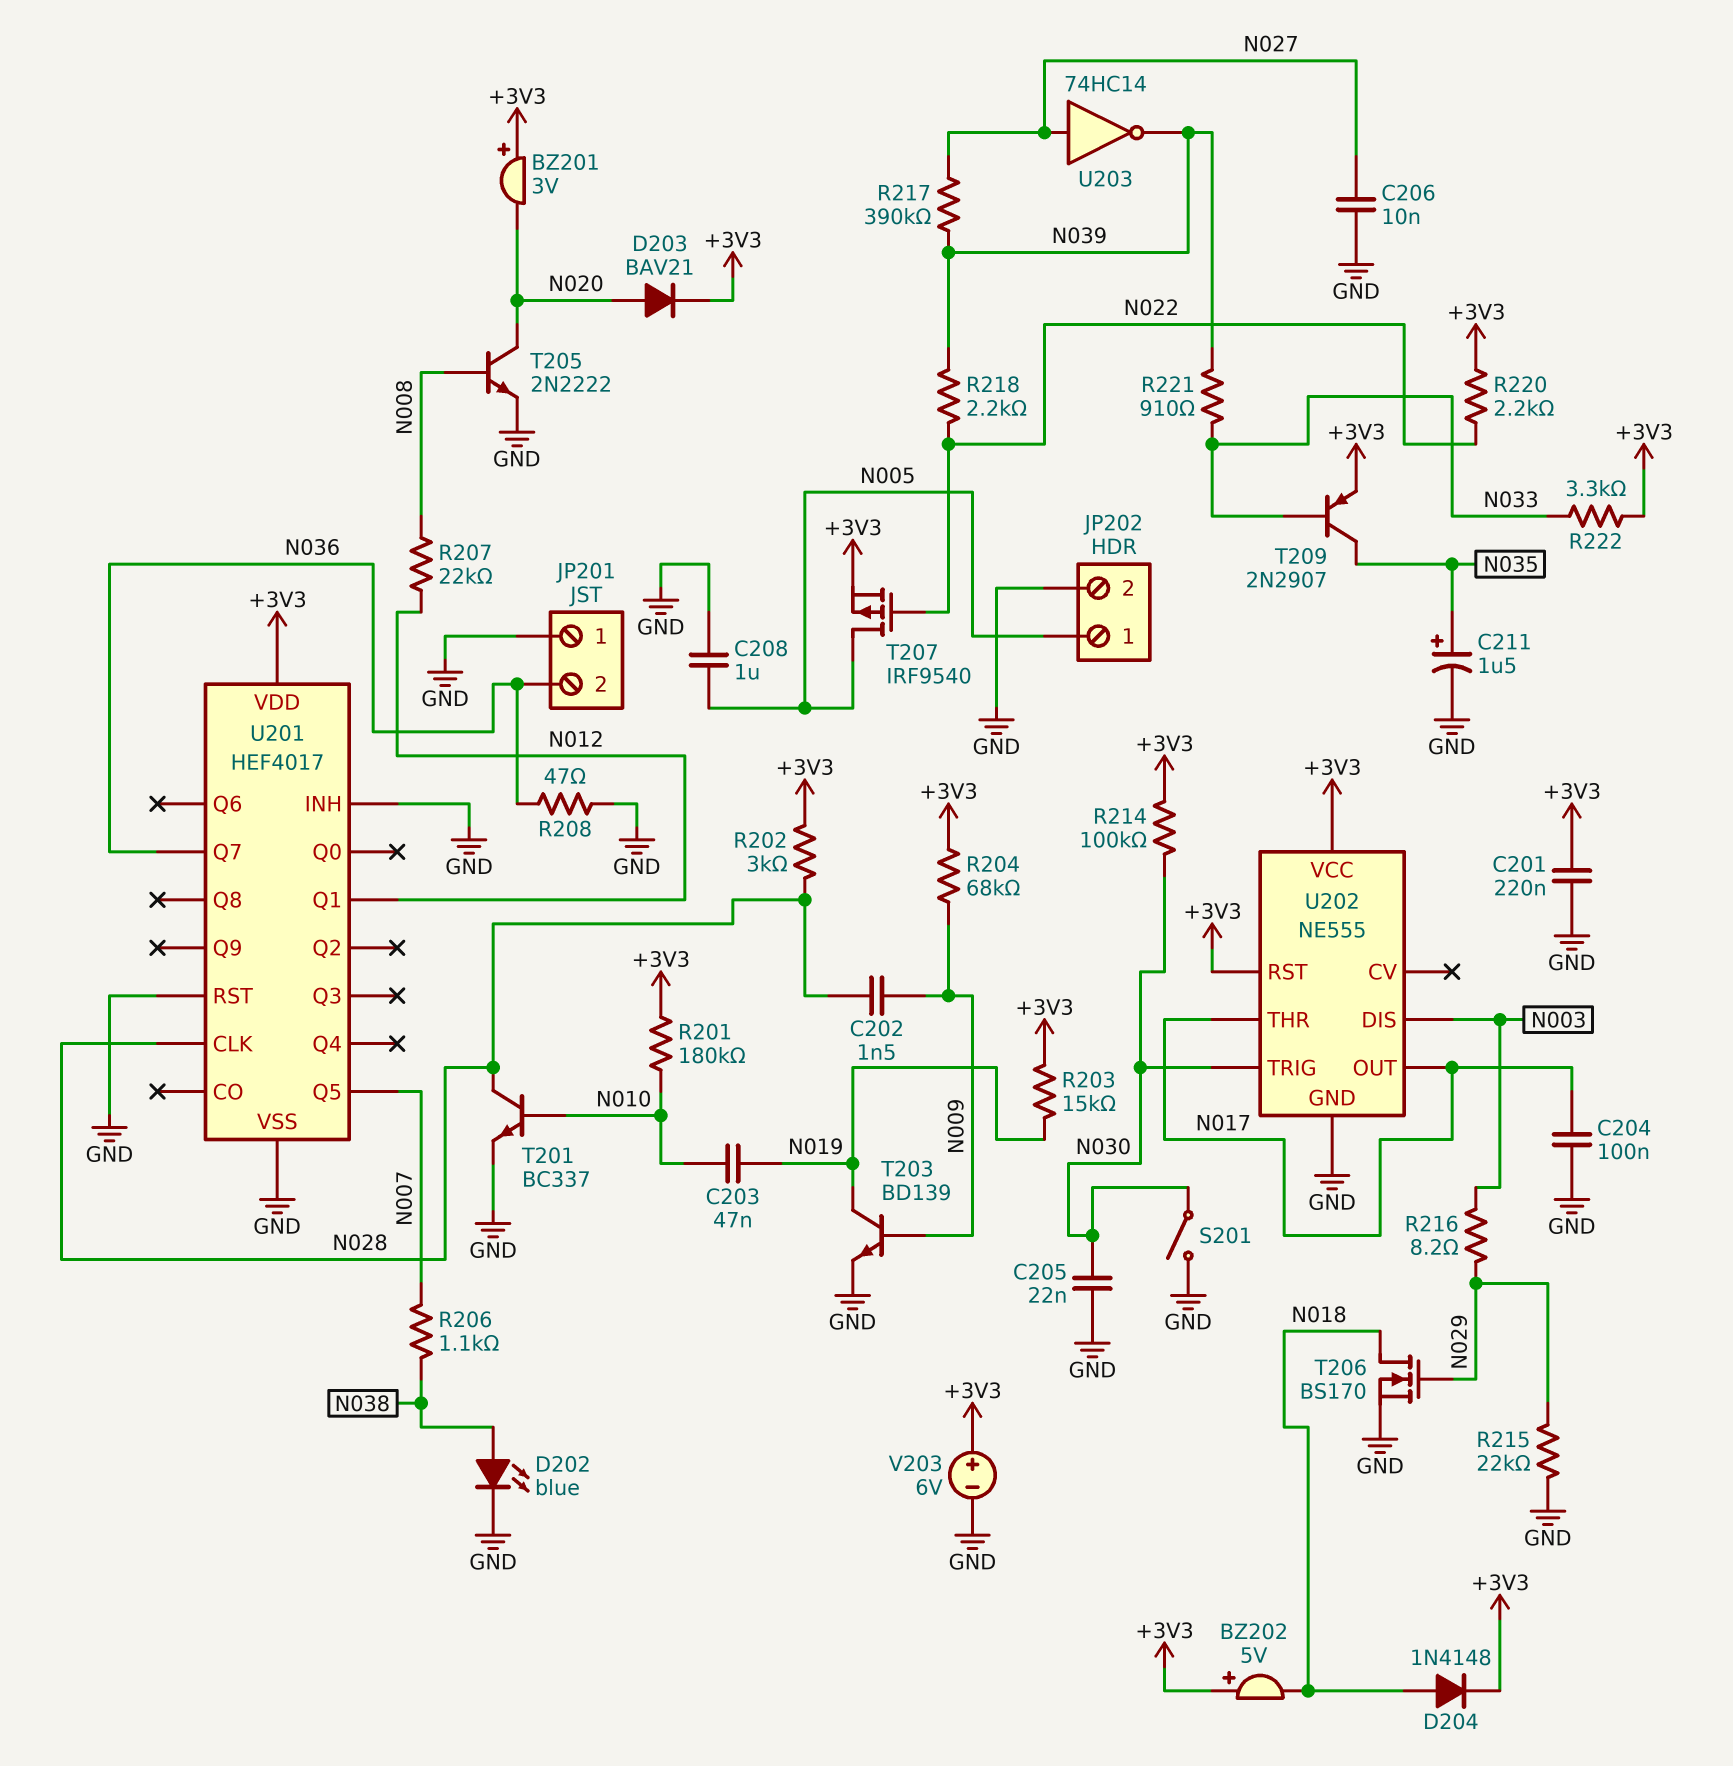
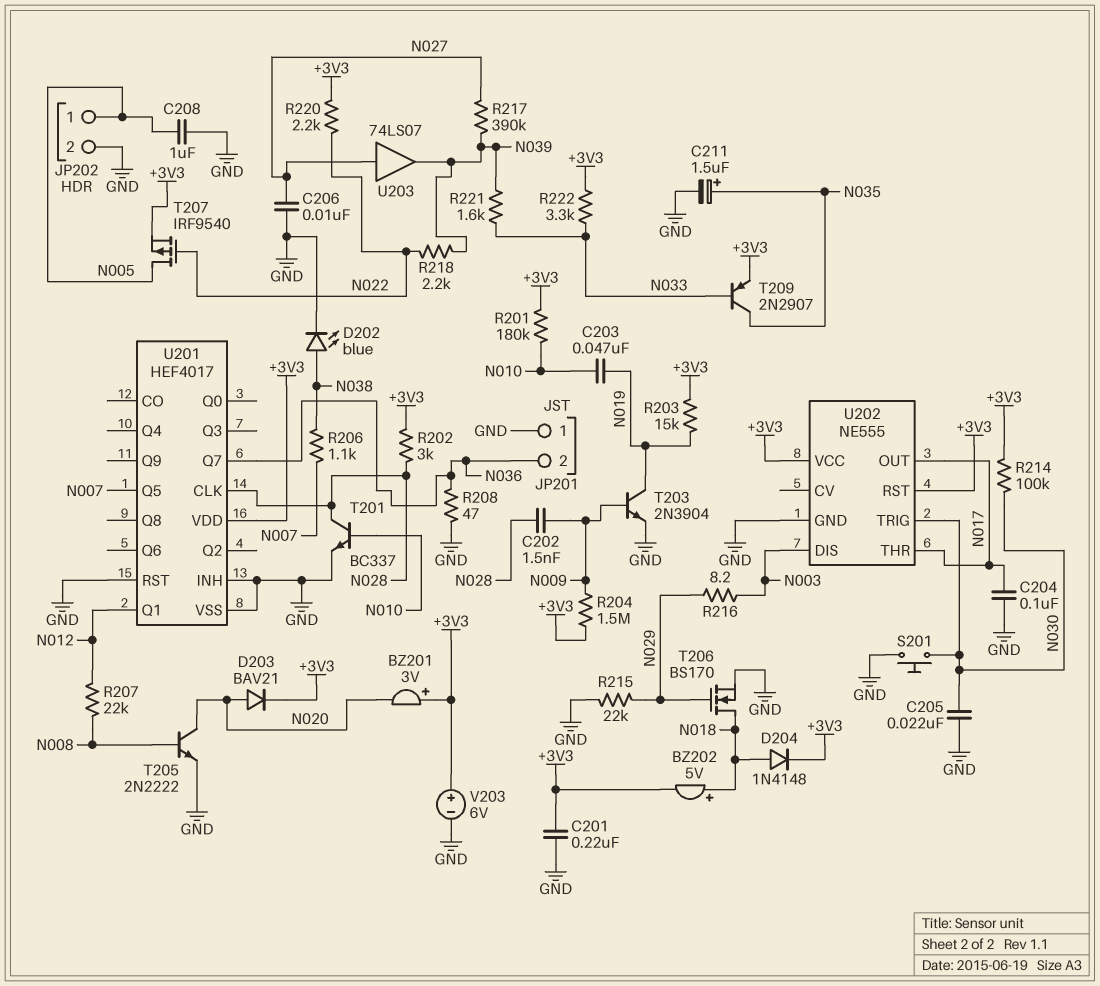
BZ202: buzzer 5V (plus +3V3, minus N018) -> buzzer 5V (plus N018, minus +3V3)
R204: 68k (+3V3, N009) -> 1.5M (+3V3, N009)
R221: 910 (N033, N039) -> 1.6k (N033, N039)
S201: switch (GND, N030) -> button (GND, N030)
T203: NPN BD139 (B N009, C N019, E GND) -> NPN 2N3904 (B N009, C N019, E GND)
U203: NOT 74HC14 (in N027, out N039) -> buffer 74LS07 (in N027, out N039)

